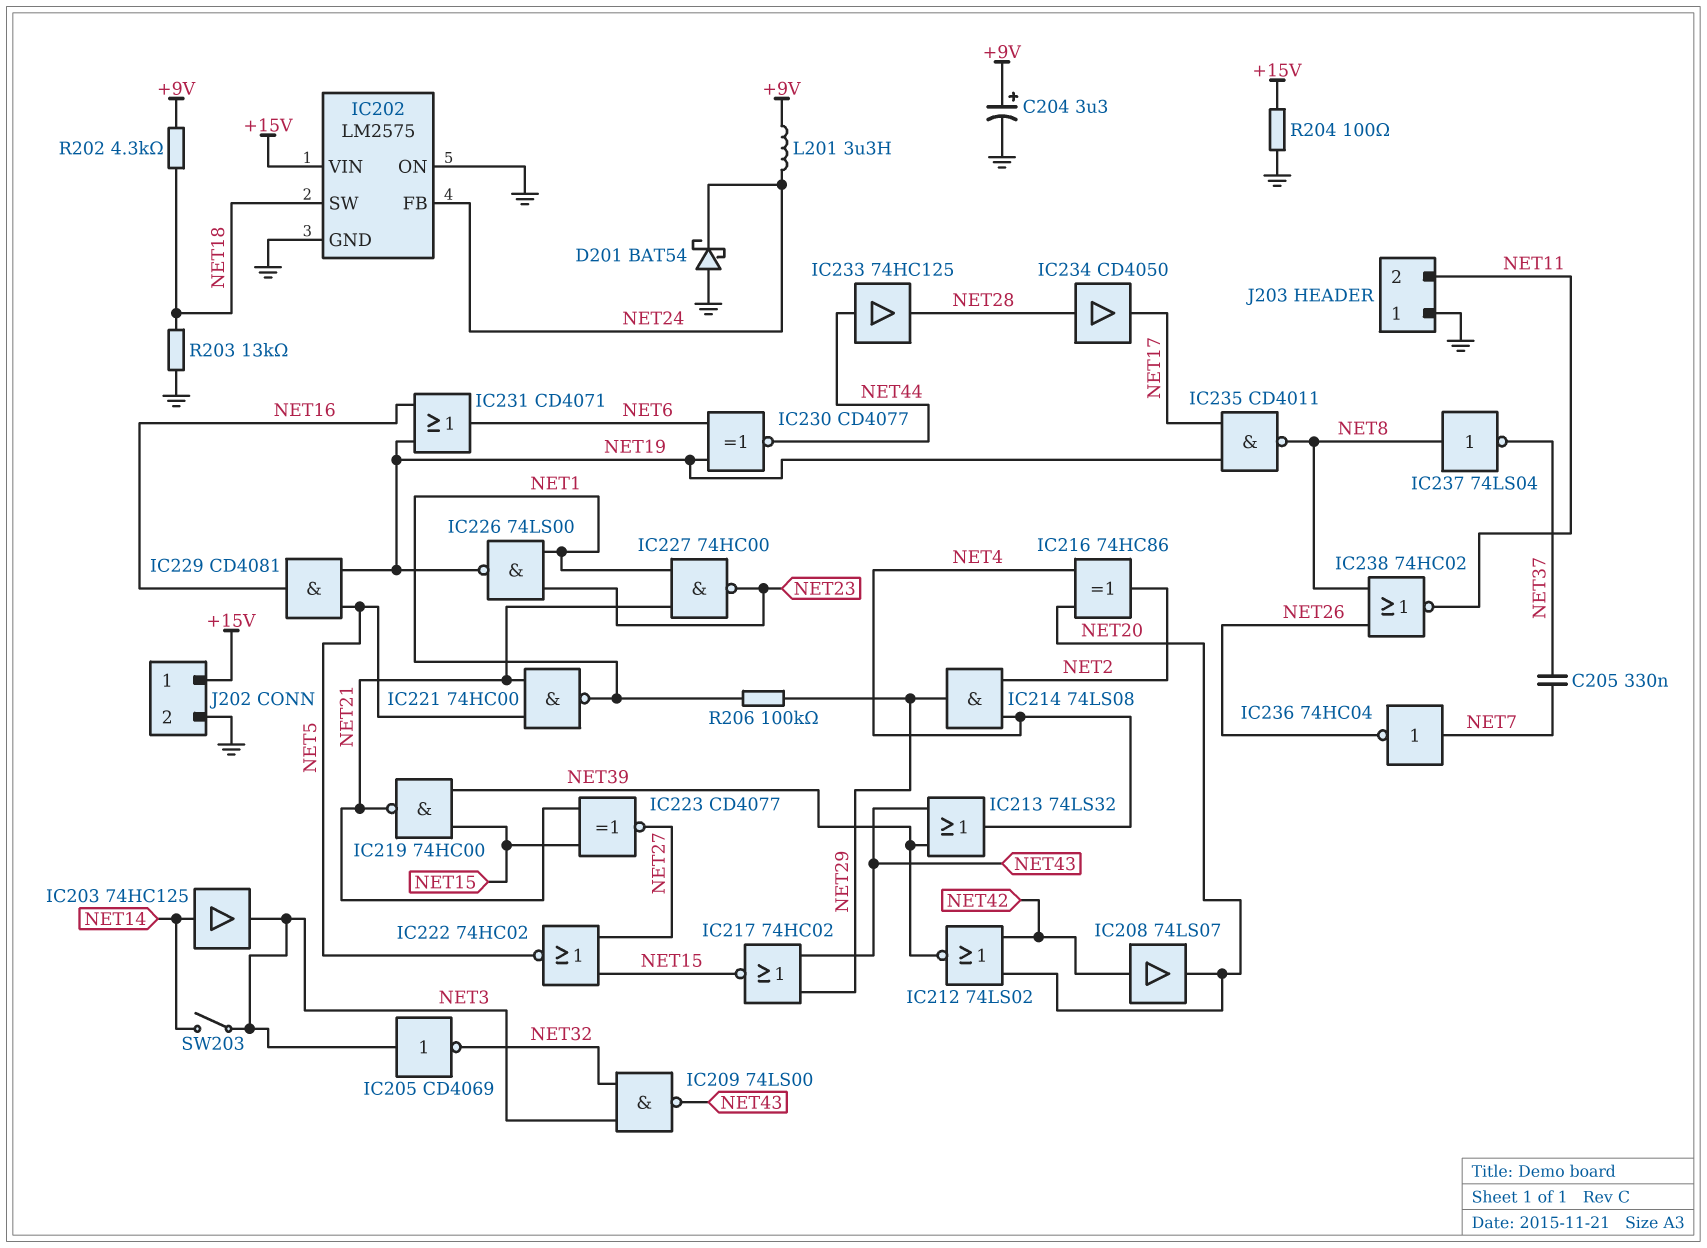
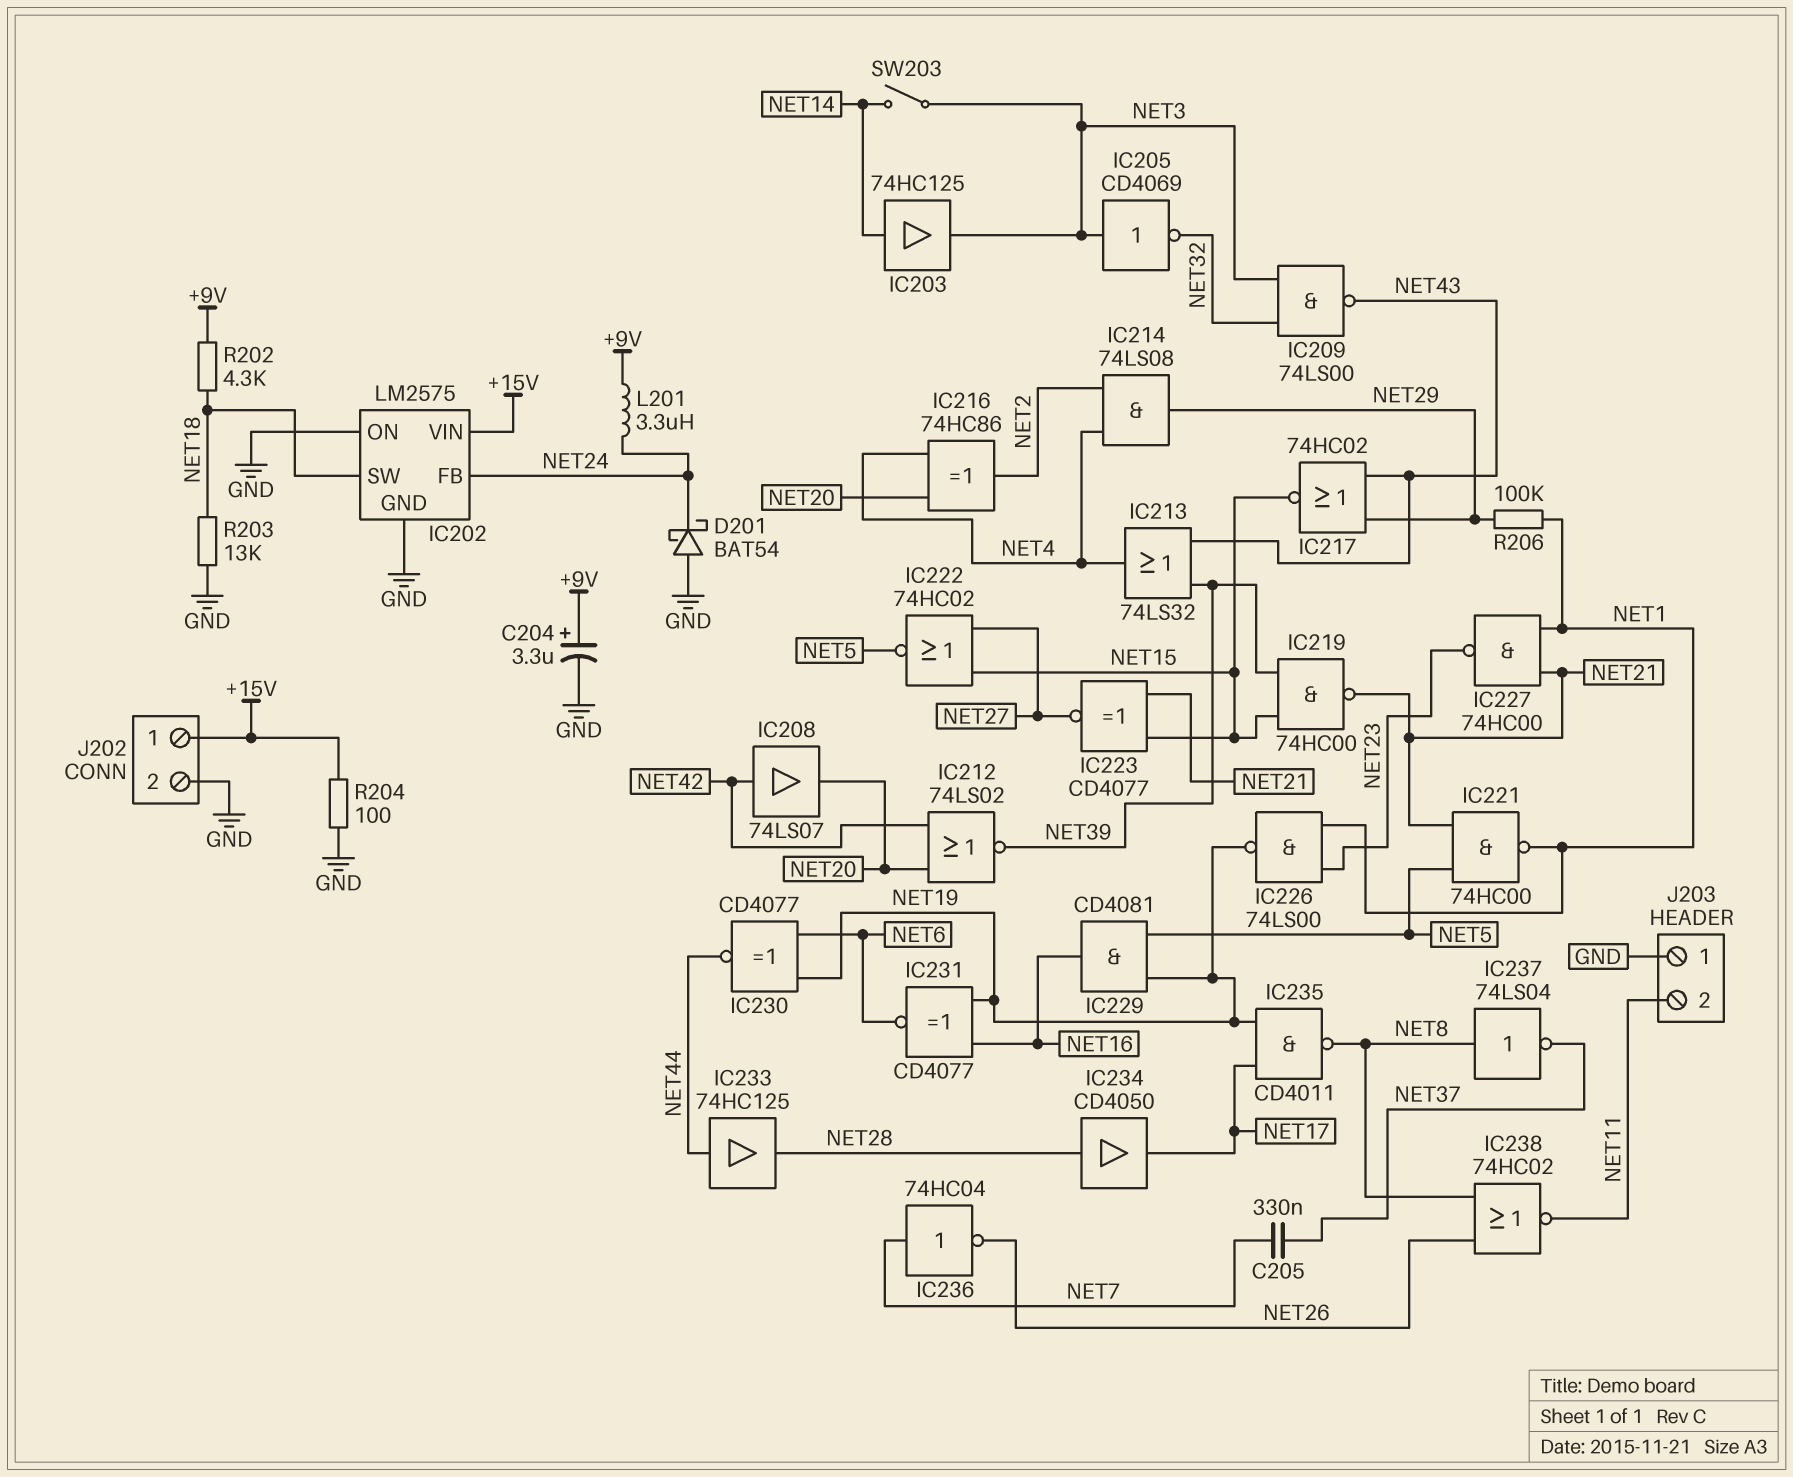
IC231: OR CD4071 (in NET16, in NET19, out NET6) -> XNOR CD4077 (in NET16, in NET19, out NET6)

